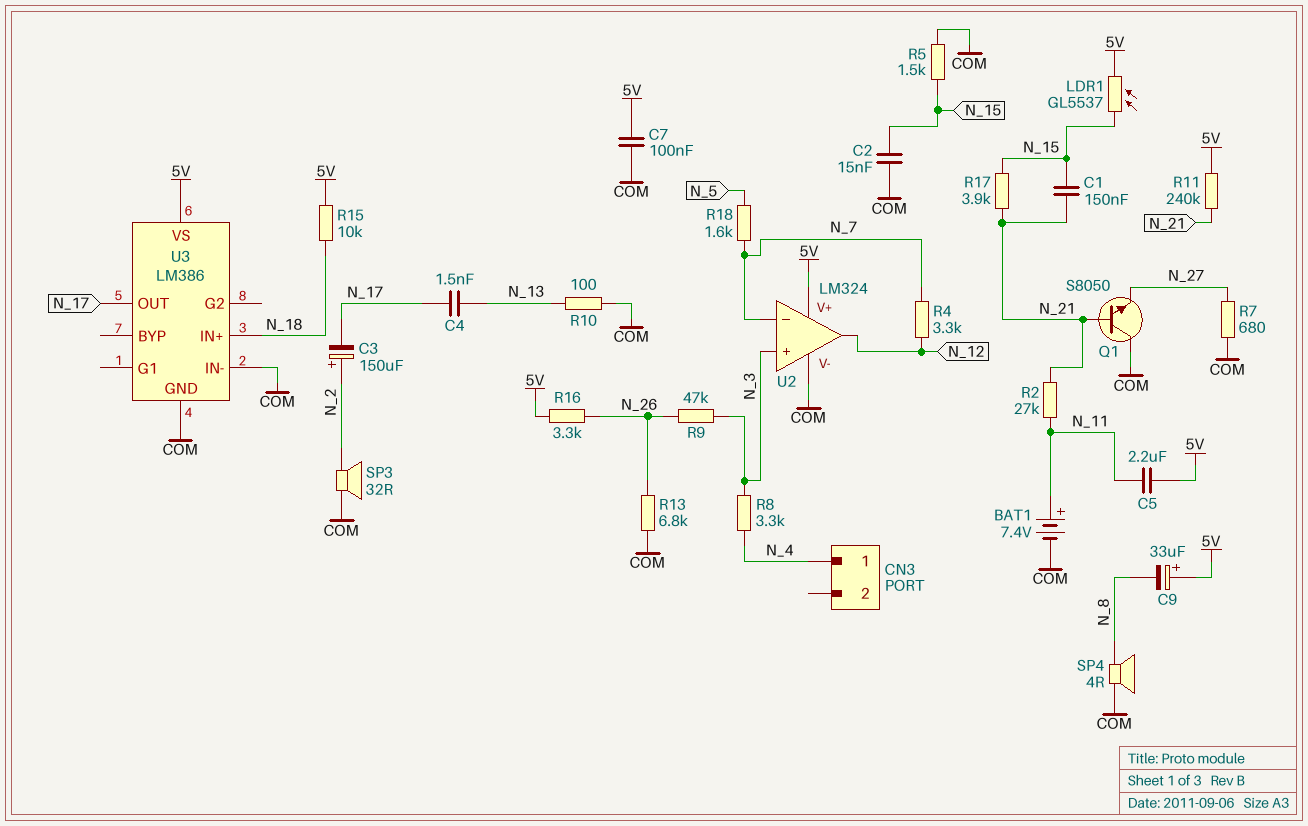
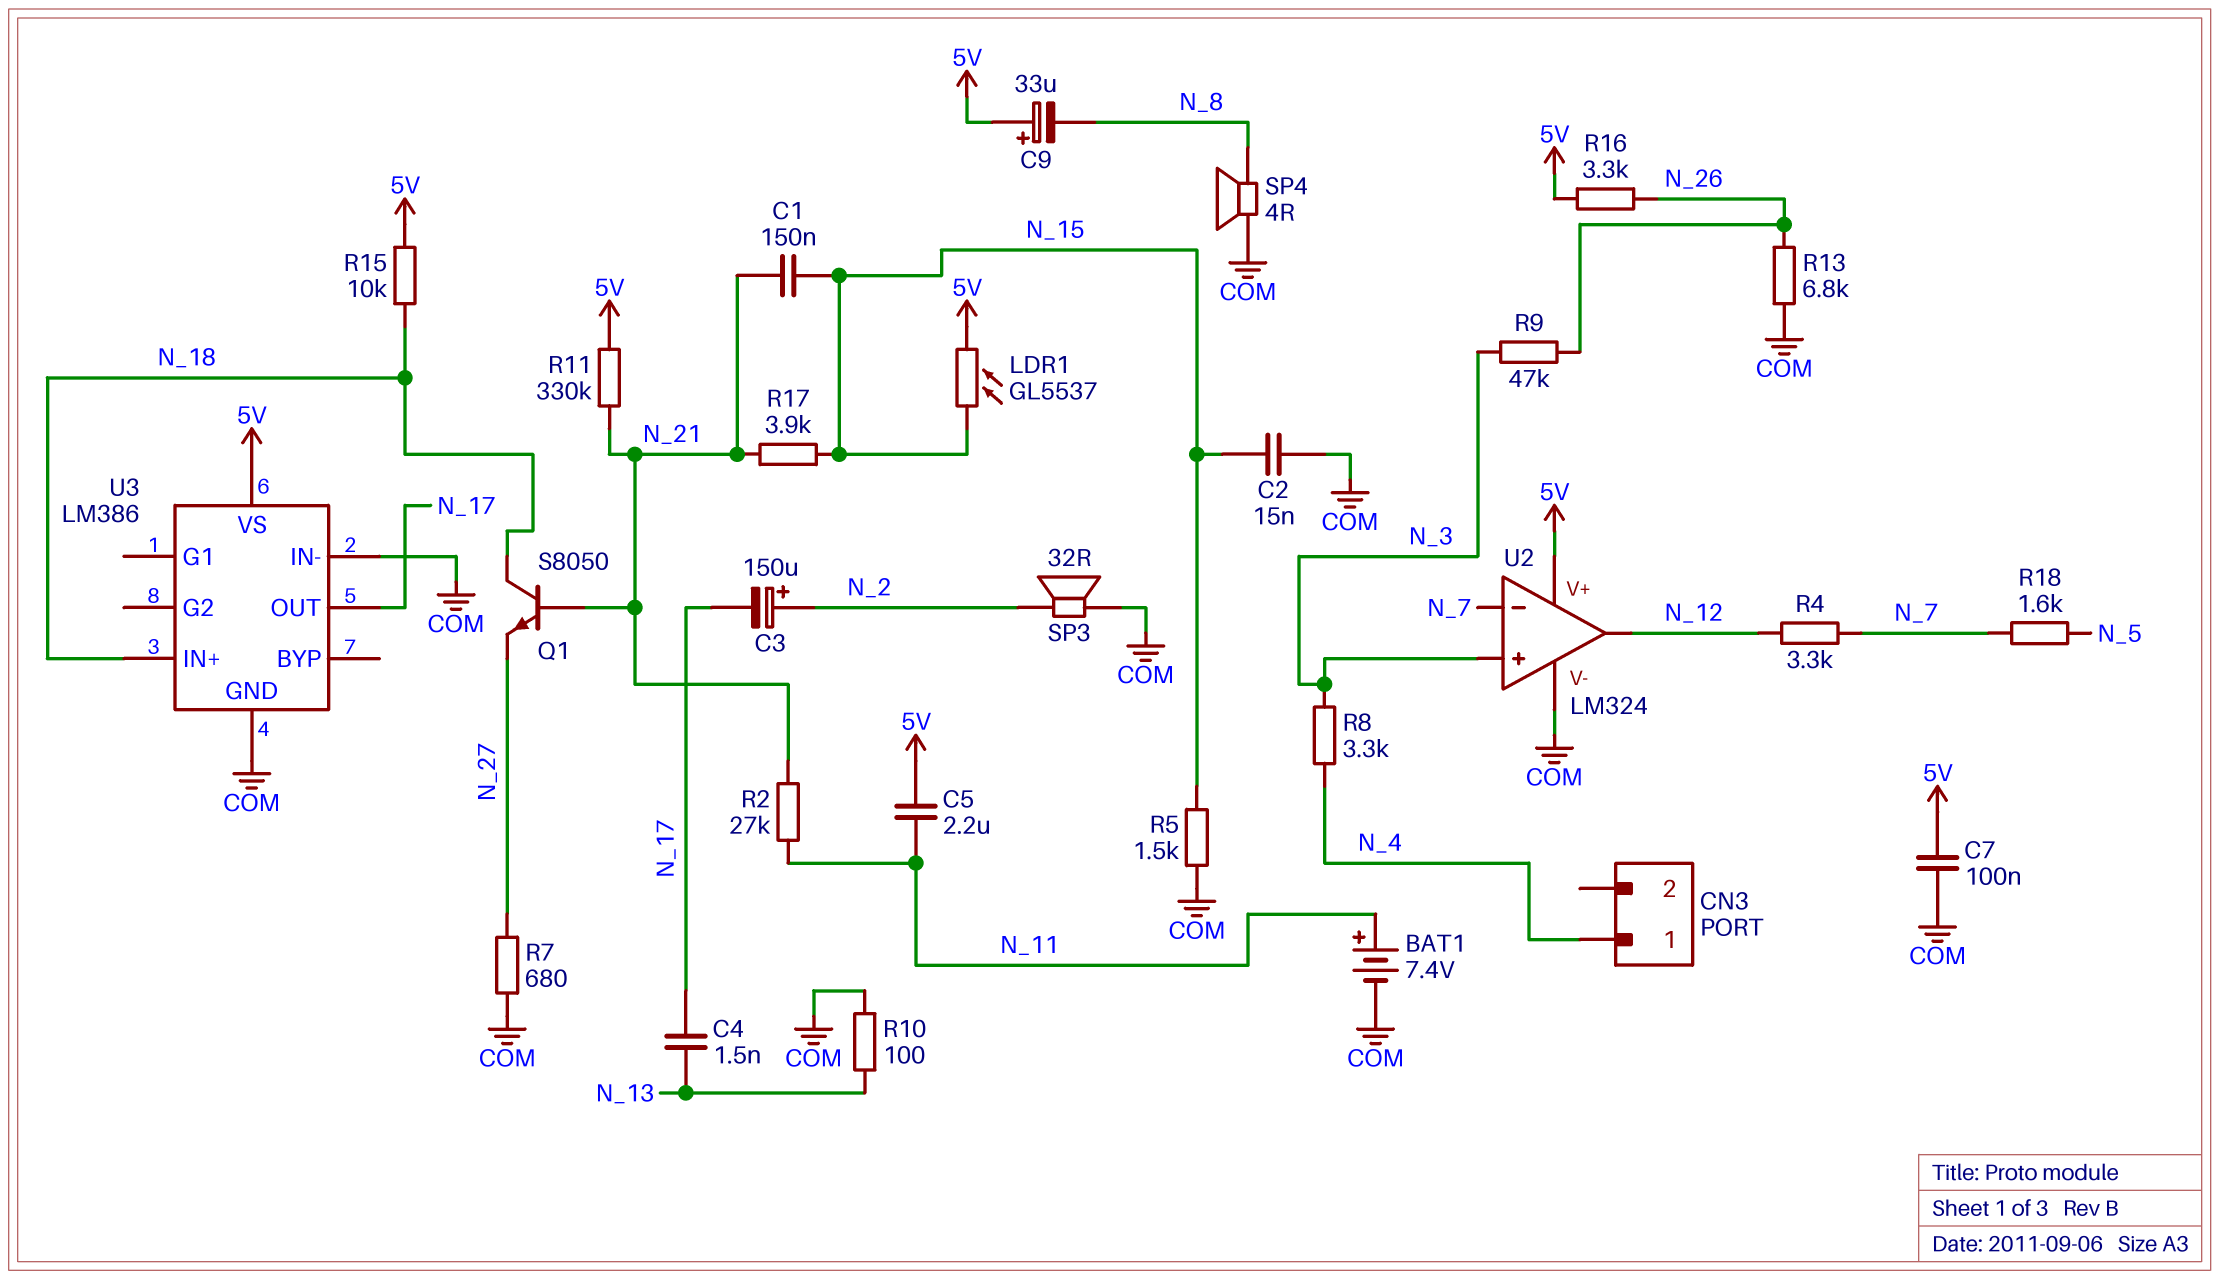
Q1: NPN S8050 (B N_21, C COM, E N_27) -> NPN S8050 (B N_21, C N_18, E N_27)
R11: 240k (5V, N_21) -> 330k (5V, N_21)

